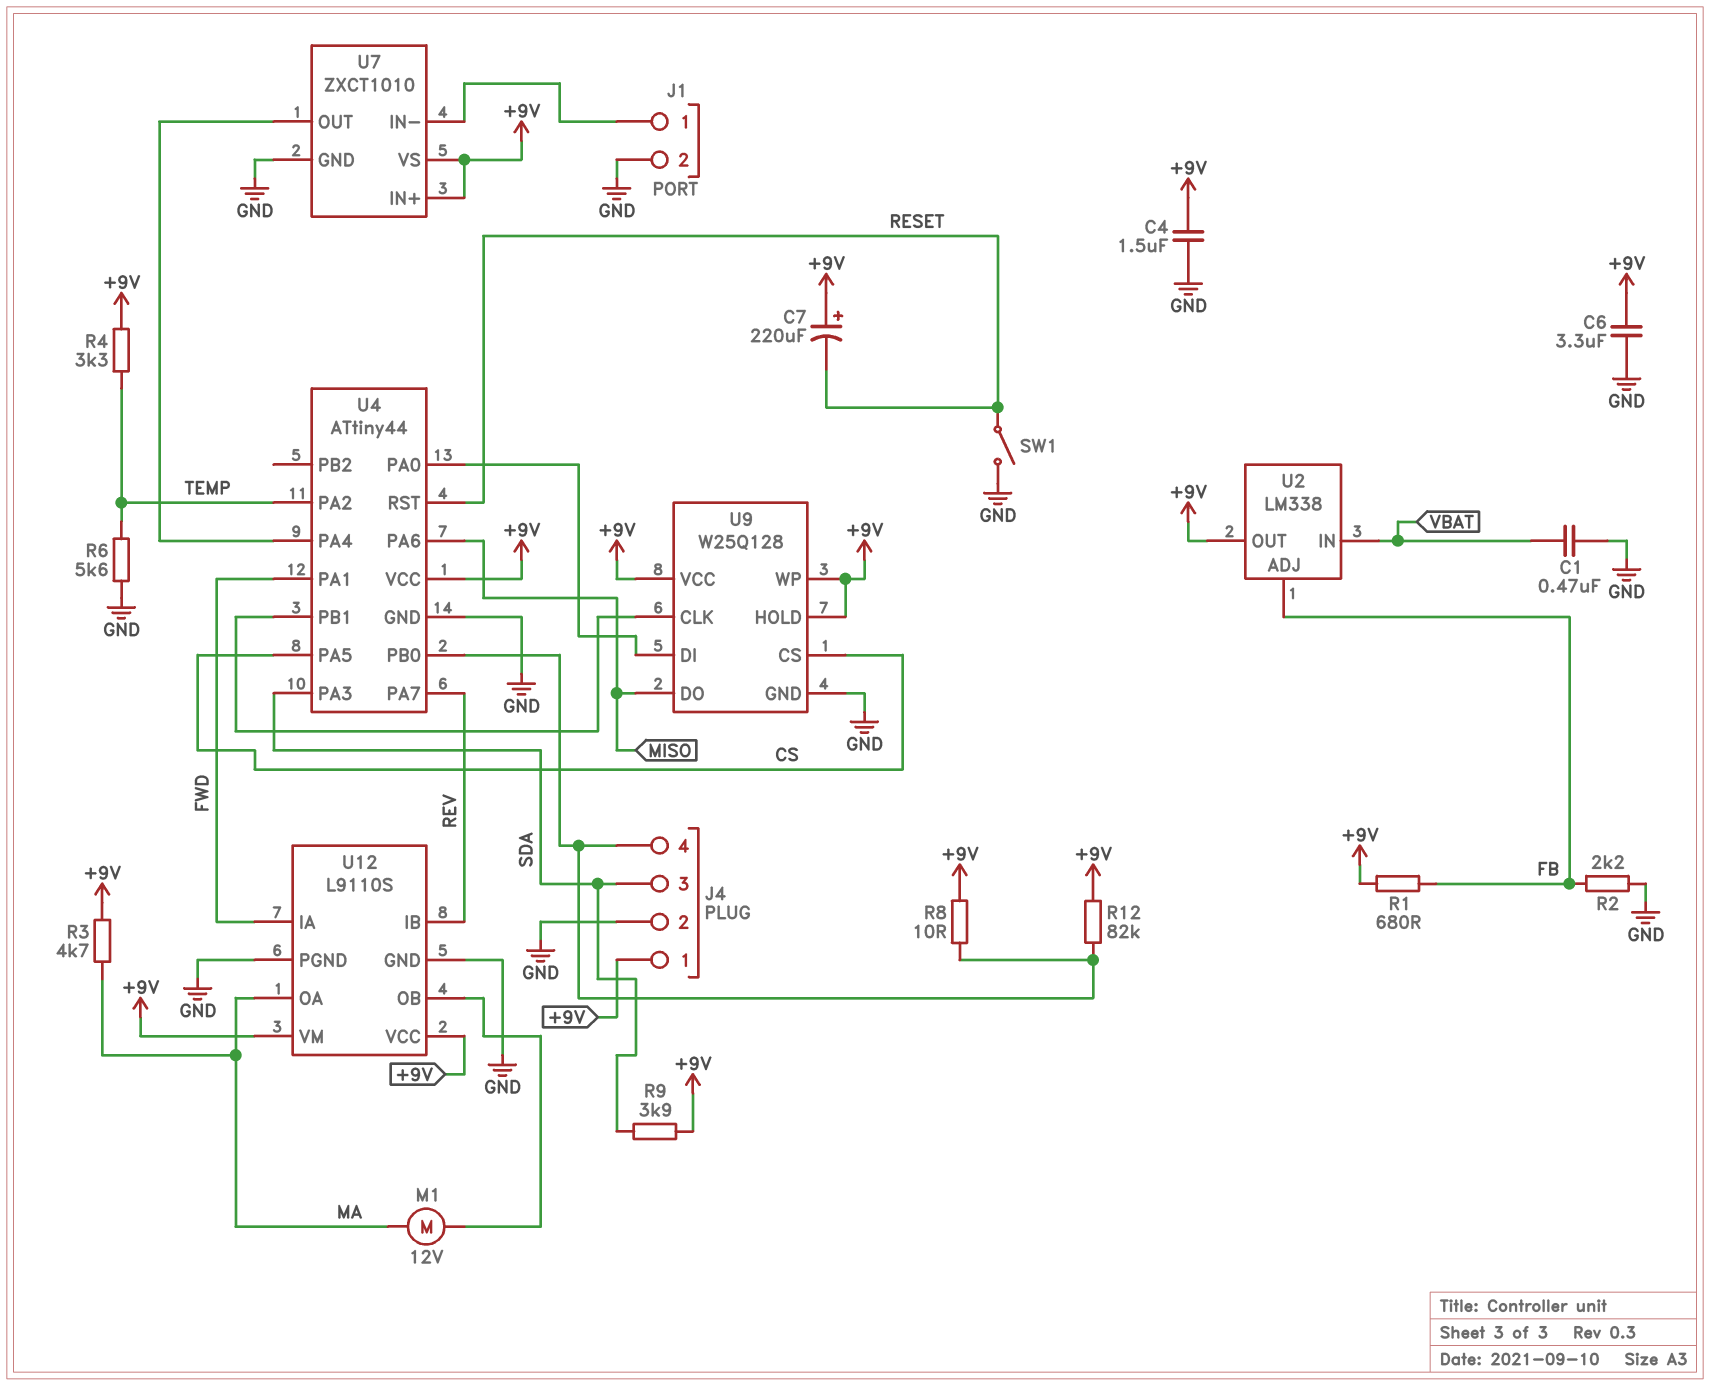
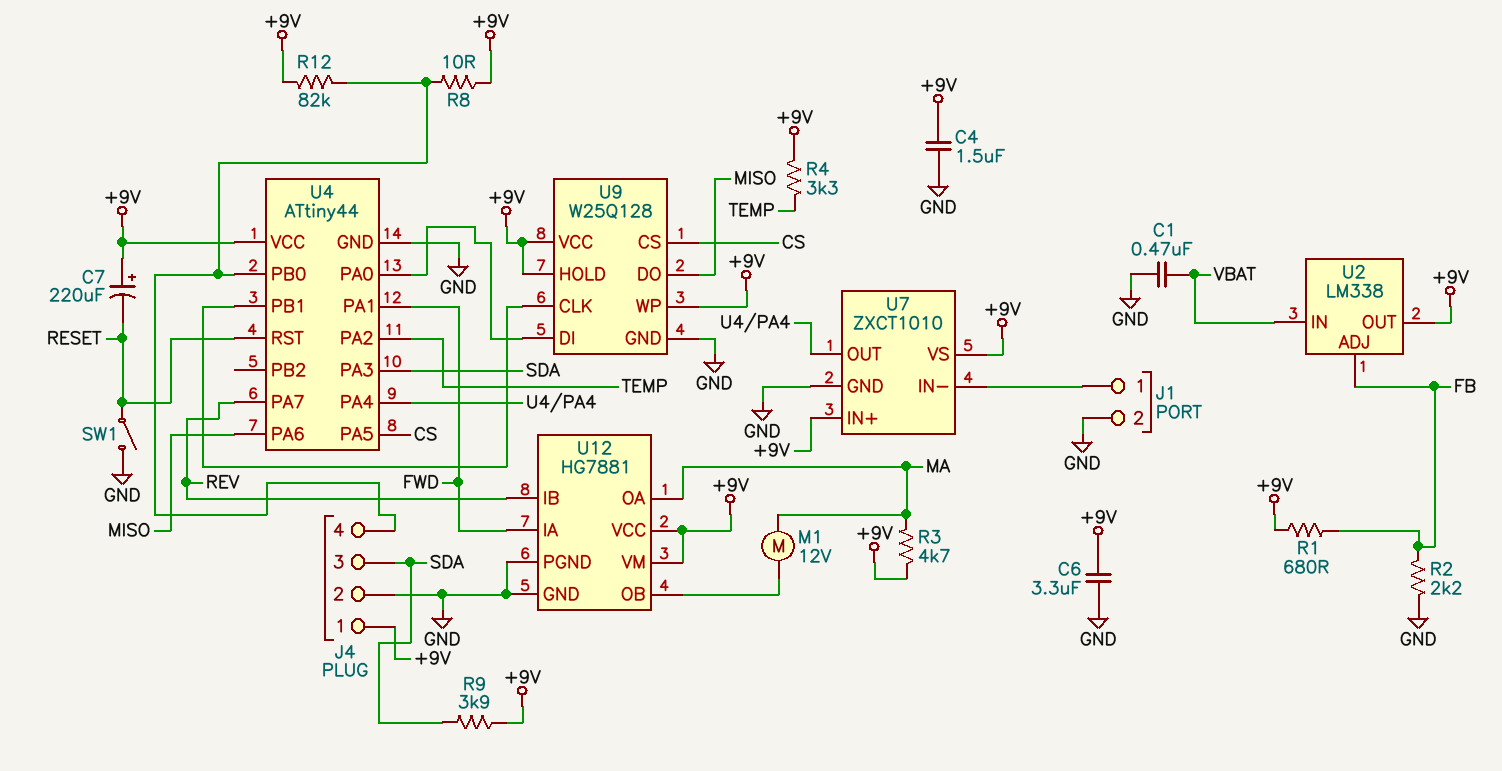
R6: 5.6k (GND, TEMP) -> none
U12: L9110S -> HG7881

